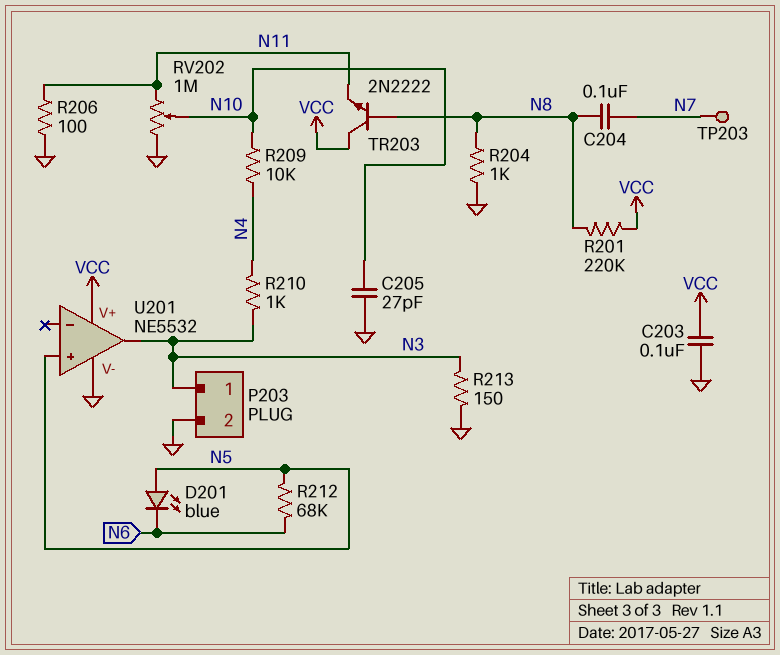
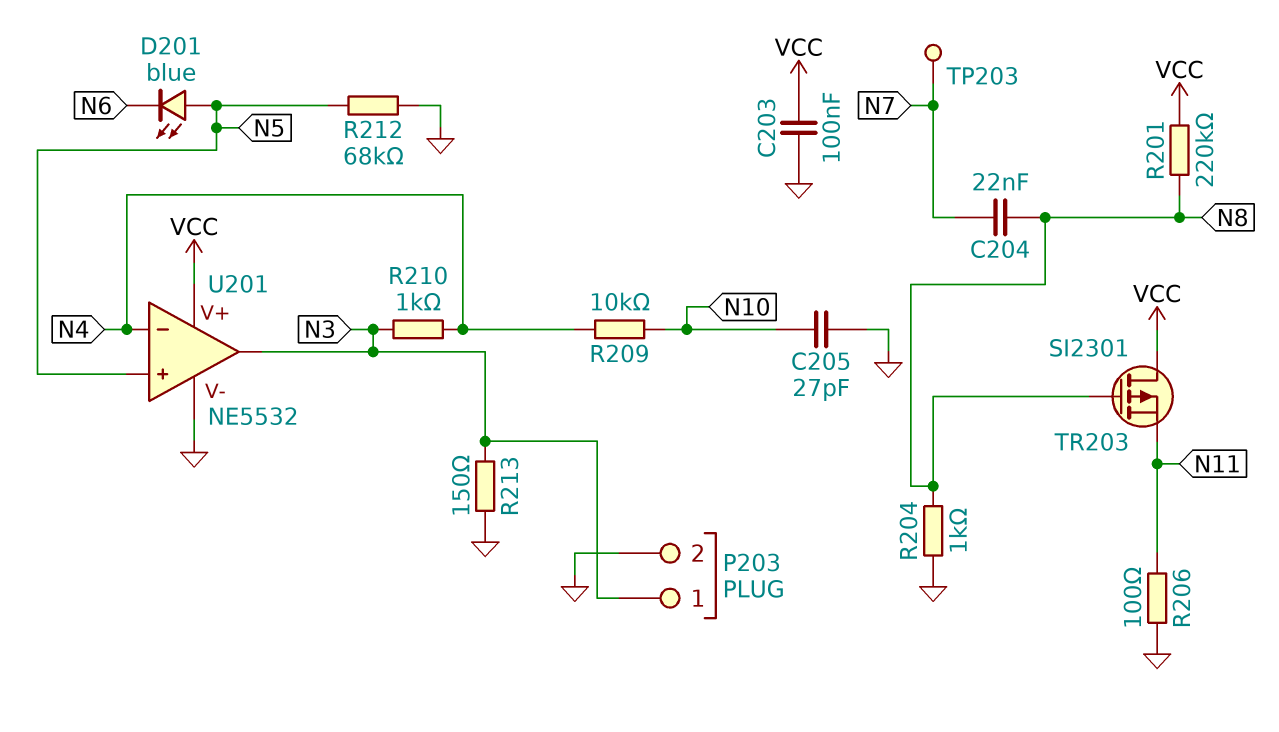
C204: 100nF (N7, N8) -> 22nF (N7, N8)
R212: 68k (N5, N6) -> 68k (GND, N5)
RV202: 1M (GND, N11, wiper N10) -> none
TR203: NPN 2N2222 (B N8, C VCC, E N11) -> PMOS SI2301 (G N8, D VCC, S N11)
U201 pin in-: none -> N4

